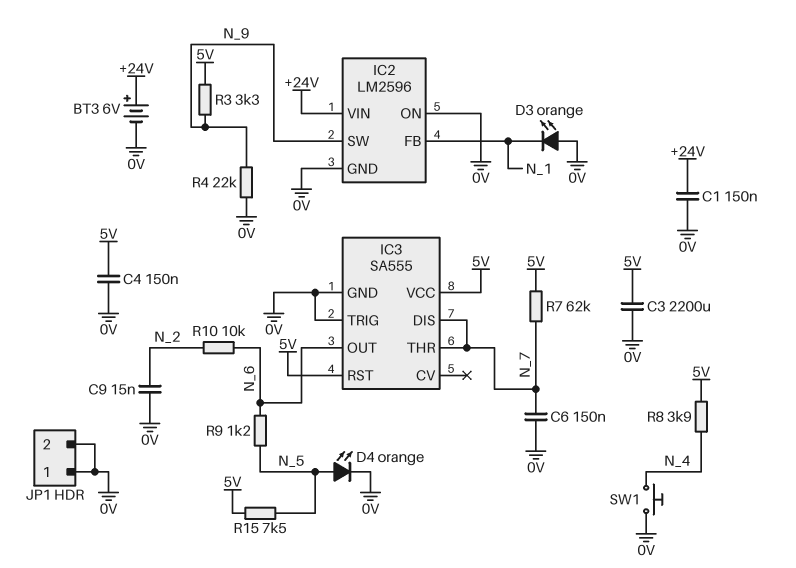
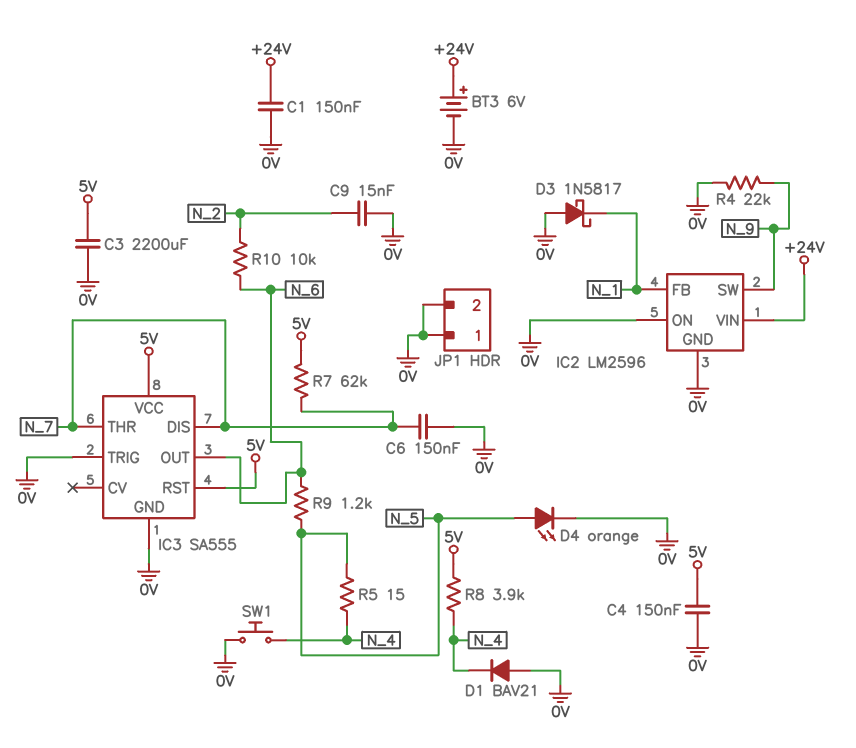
D1: none -> diode BAV21 (A 0V, K N_4)
D3: LED orange (A 0V, K N_1) -> schottky 1N5817 (A 0V, K N_1)
R3: 3.3k (5V, N_9) -> none
R5: none -> 15 (N_4, N_5)
R15: 7.5k (5V, N_5) -> none

